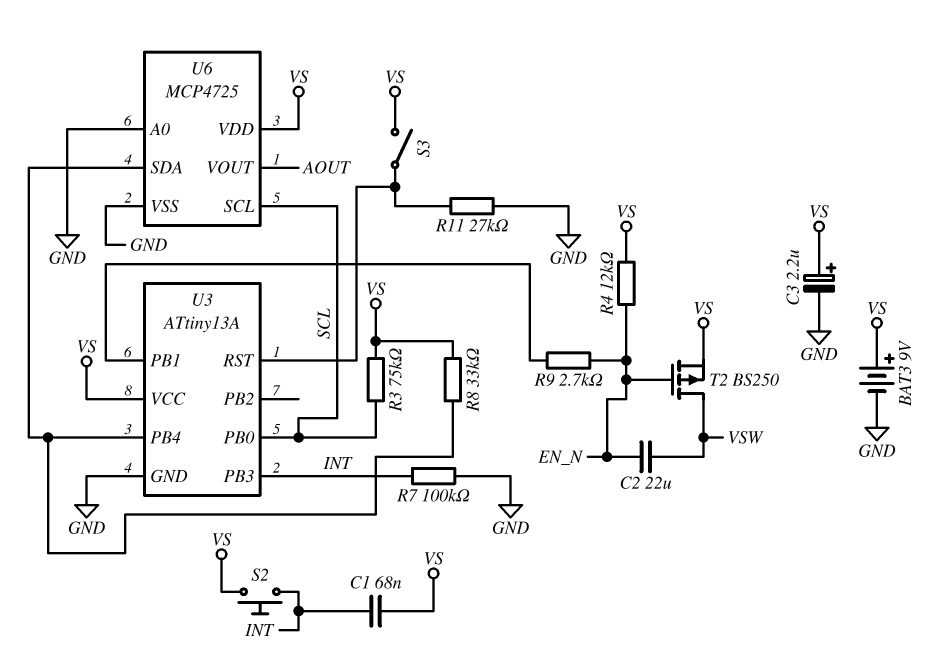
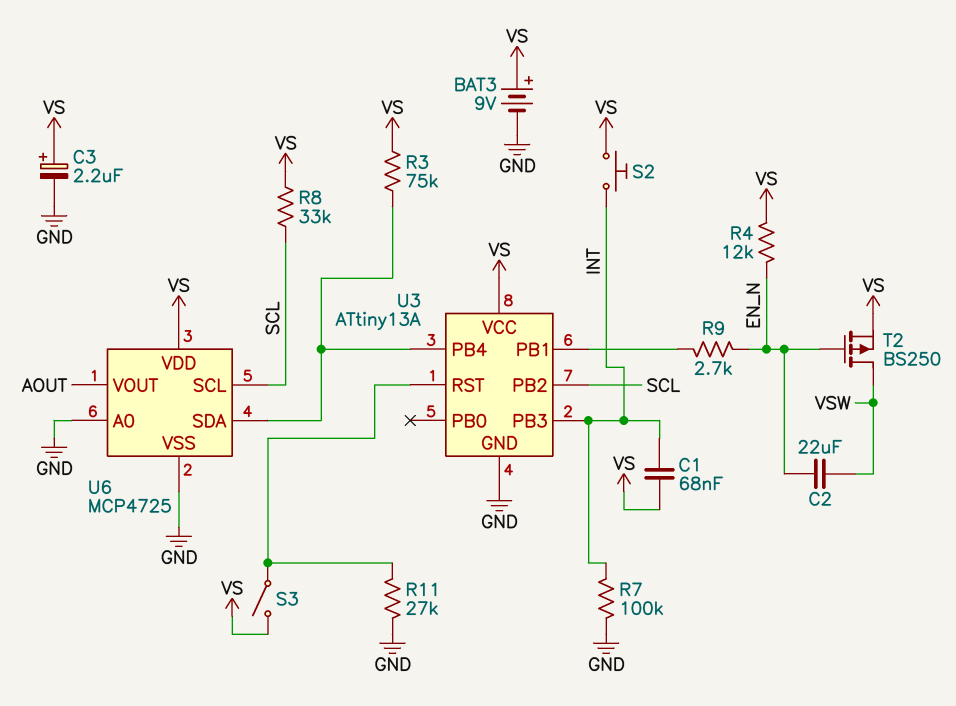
R3: 75k (SCL, VS) -> 75k (U3/PB4, VS)
R8: 33k (U3/PB4, VS) -> 33k (SCL, VS)
U3 pin PB0: SCL -> none
U3 pin PB2: none -> SCL

